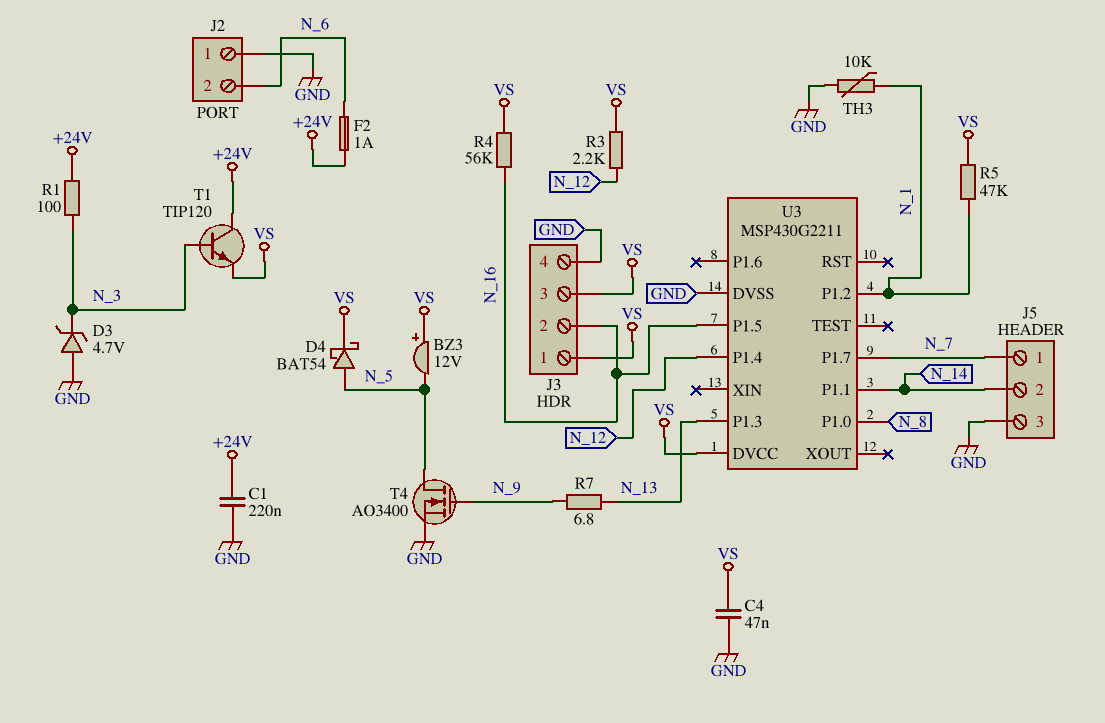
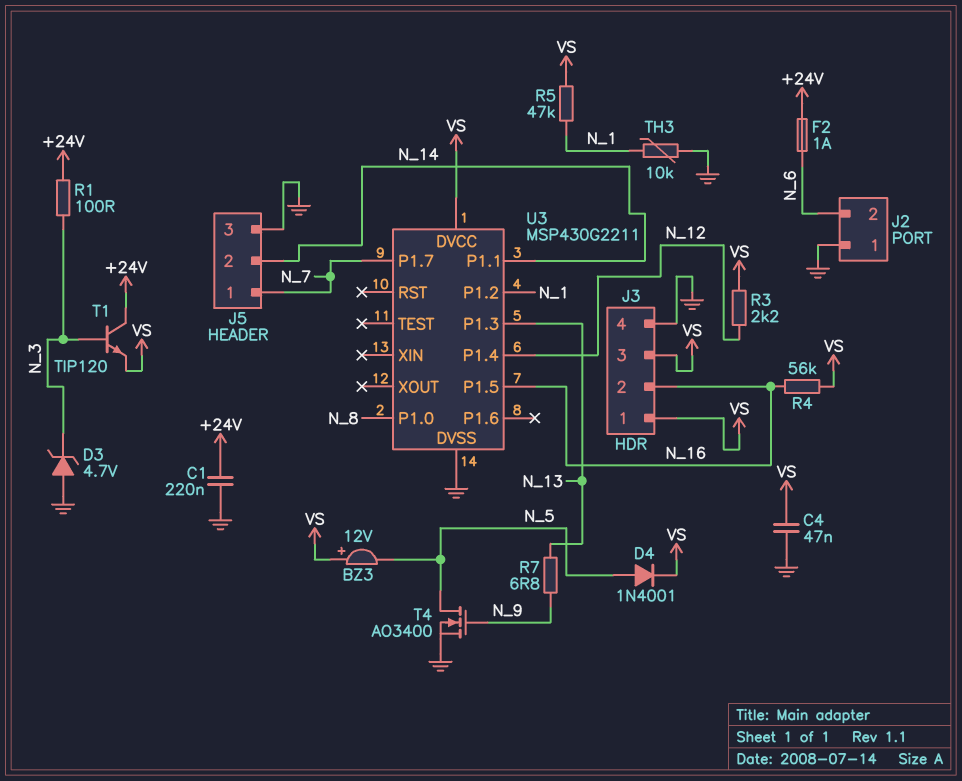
D4: schottky BAT54 (A N_5, K VS) -> diode 1N4001 (A N_5, K VS)

